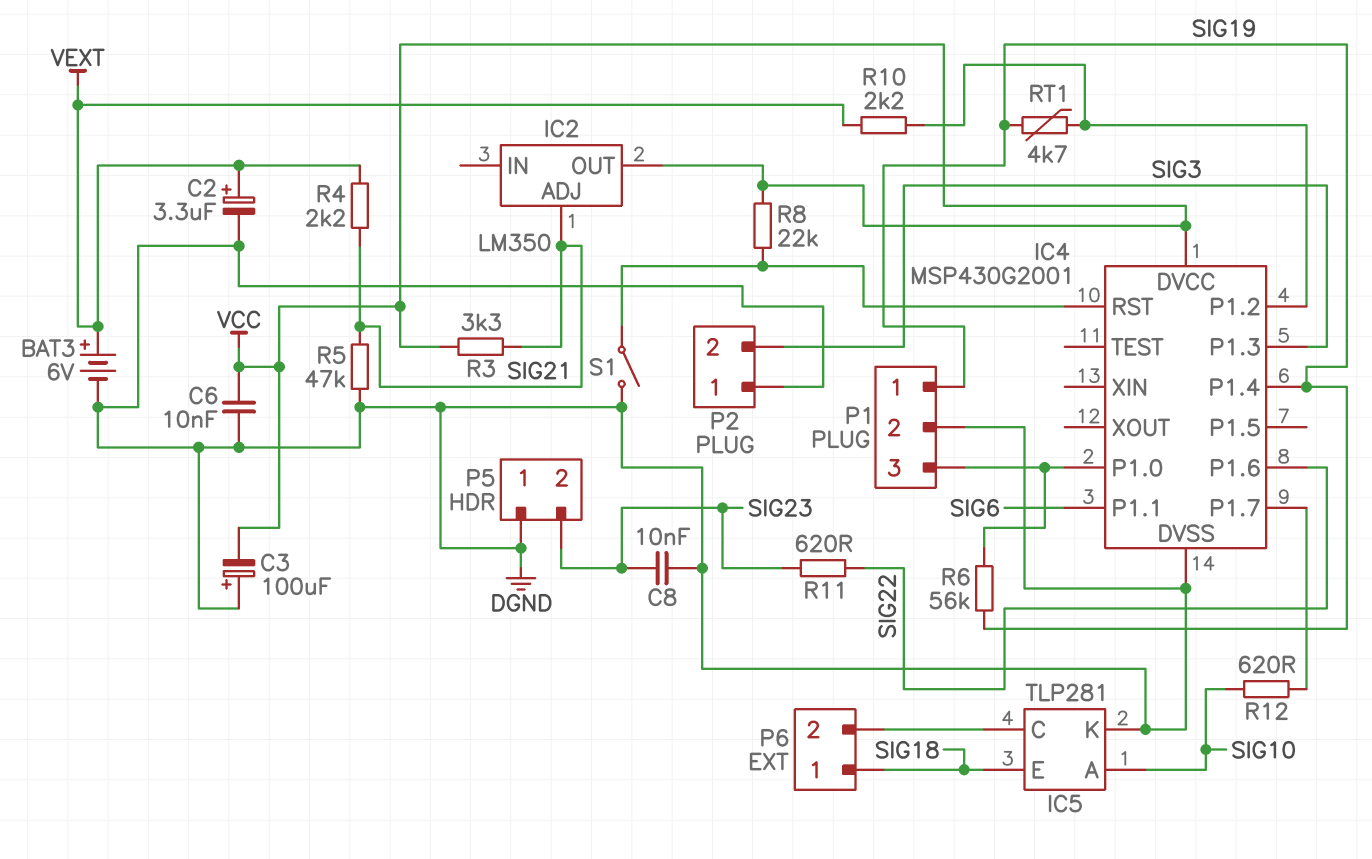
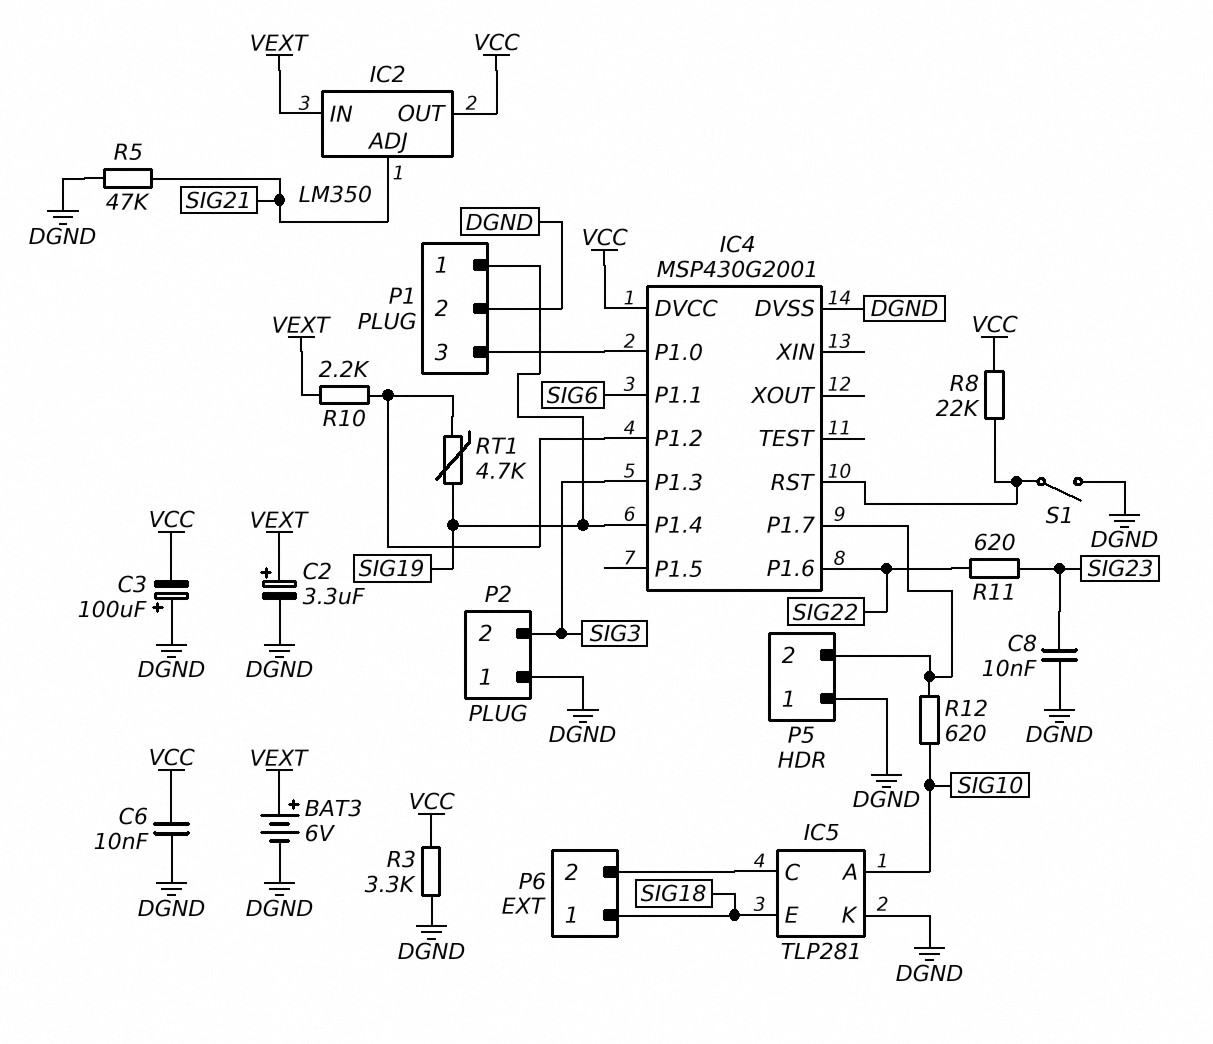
IC2 pin IN: none -> VEXT
P5 pin 2: SIG23 -> IC4/P1.7
R3: 3.3k (SIG21, VCC) -> 3.3k (DGND, VCC)
R4: 2.2k (SIG21, VEXT) -> none
R6: 56k (IC4/P1.0, SIG19) -> none

